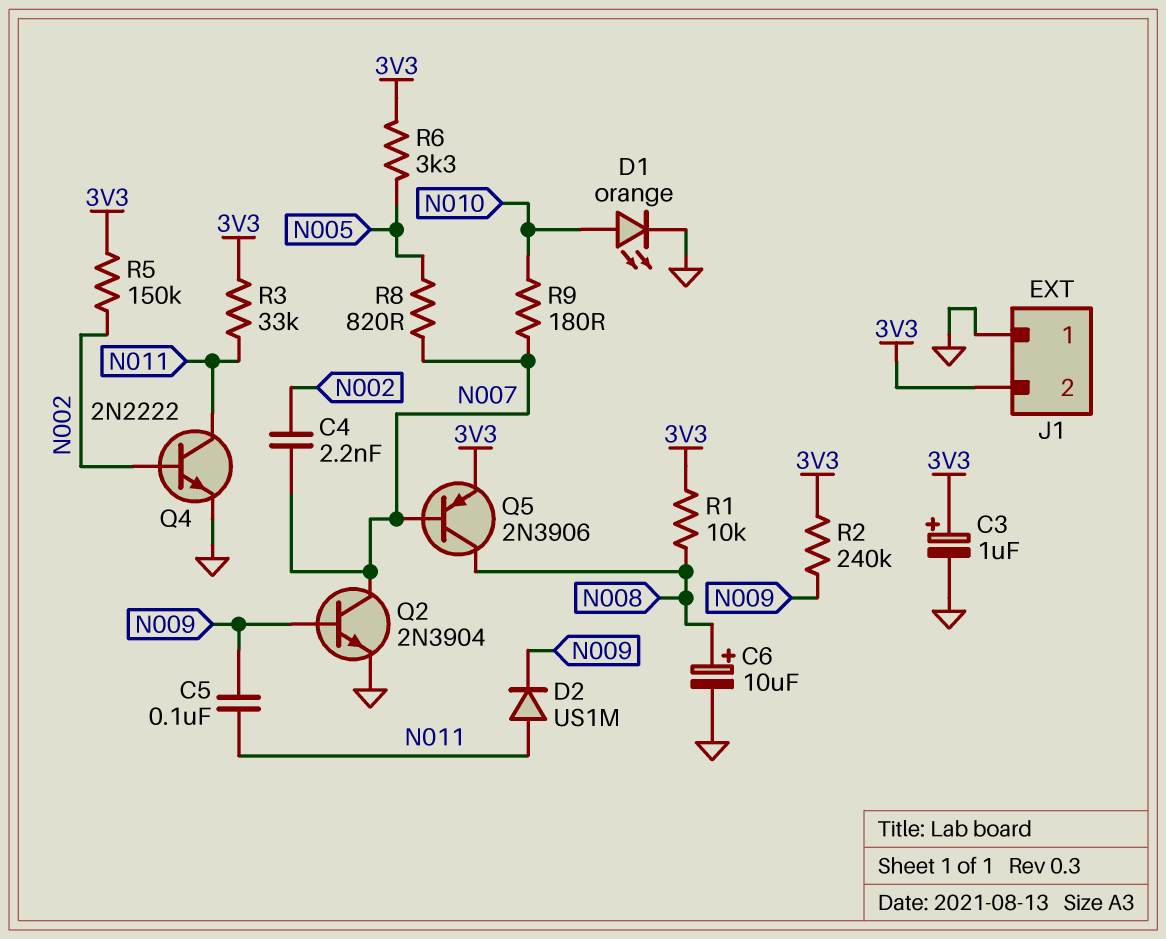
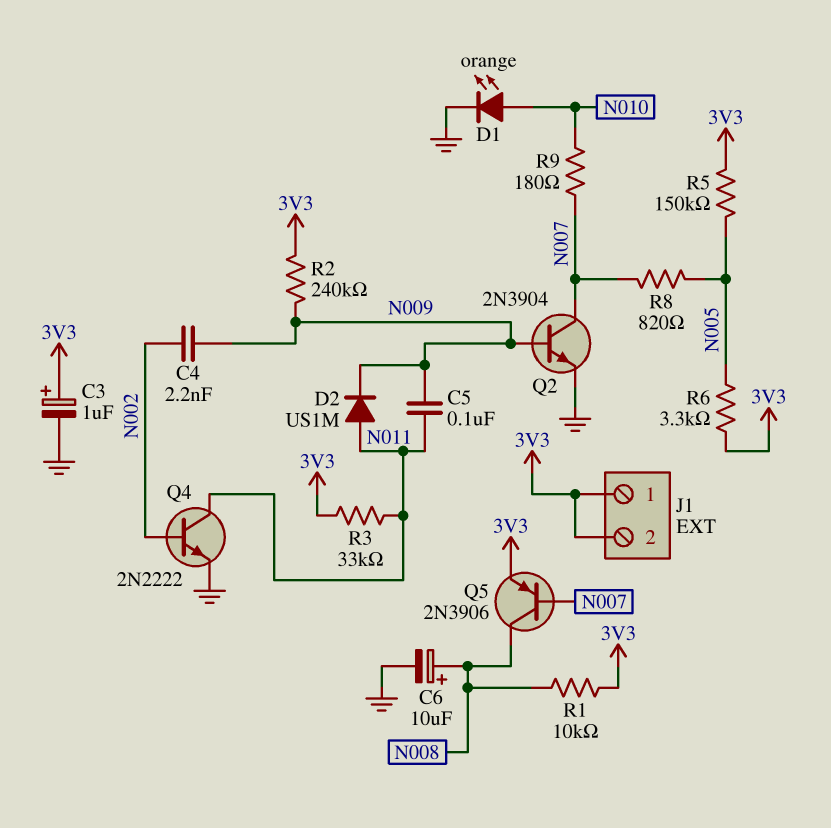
C4: 2.2nF (N002, N007) -> 2.2nF (N002, N009)
J1 pin 1: GND -> 3V3
R5: 150k (3V3, N002) -> 150k (3V3, N005)

